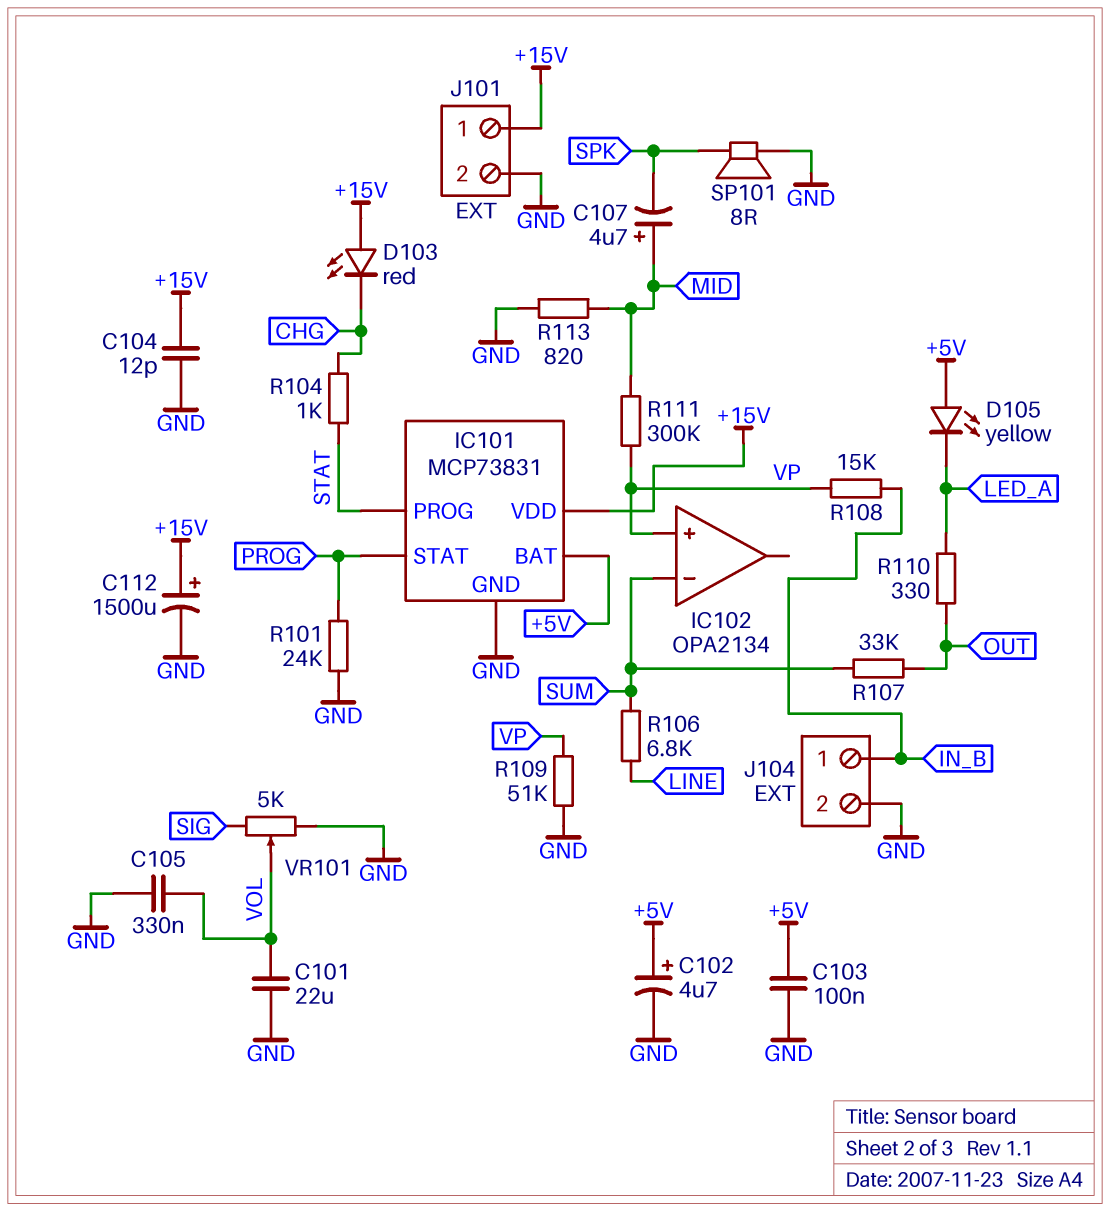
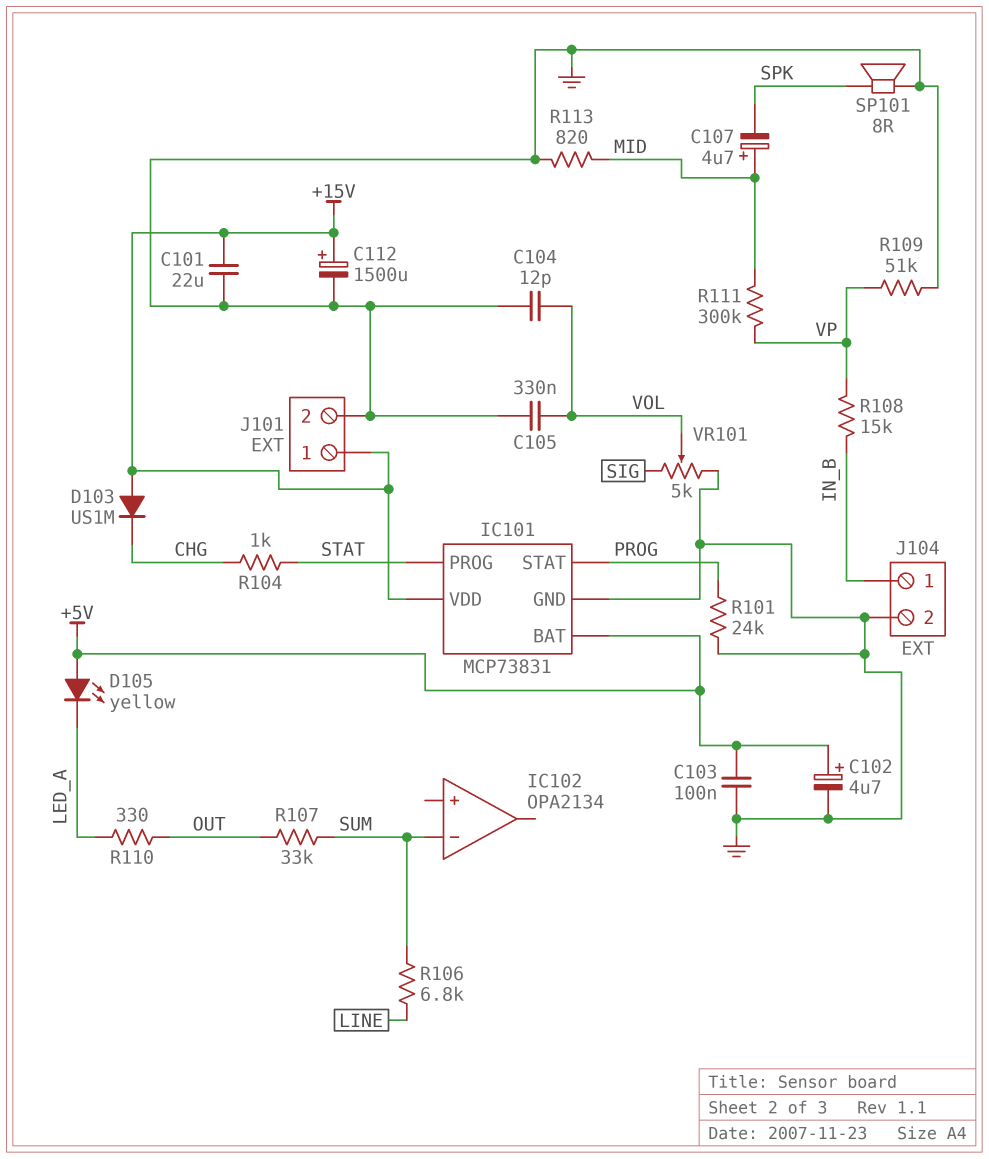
C101: 22uF (GND, VOL) -> 22uF (+15V, GND)
C104: 12pF (+15V, GND) -> 12pF (GND, VOL)
D103: LED red (A +15V, K CHG) -> diode US1M (A +15V, K CHG)
IC102 pin in+: VP -> none

